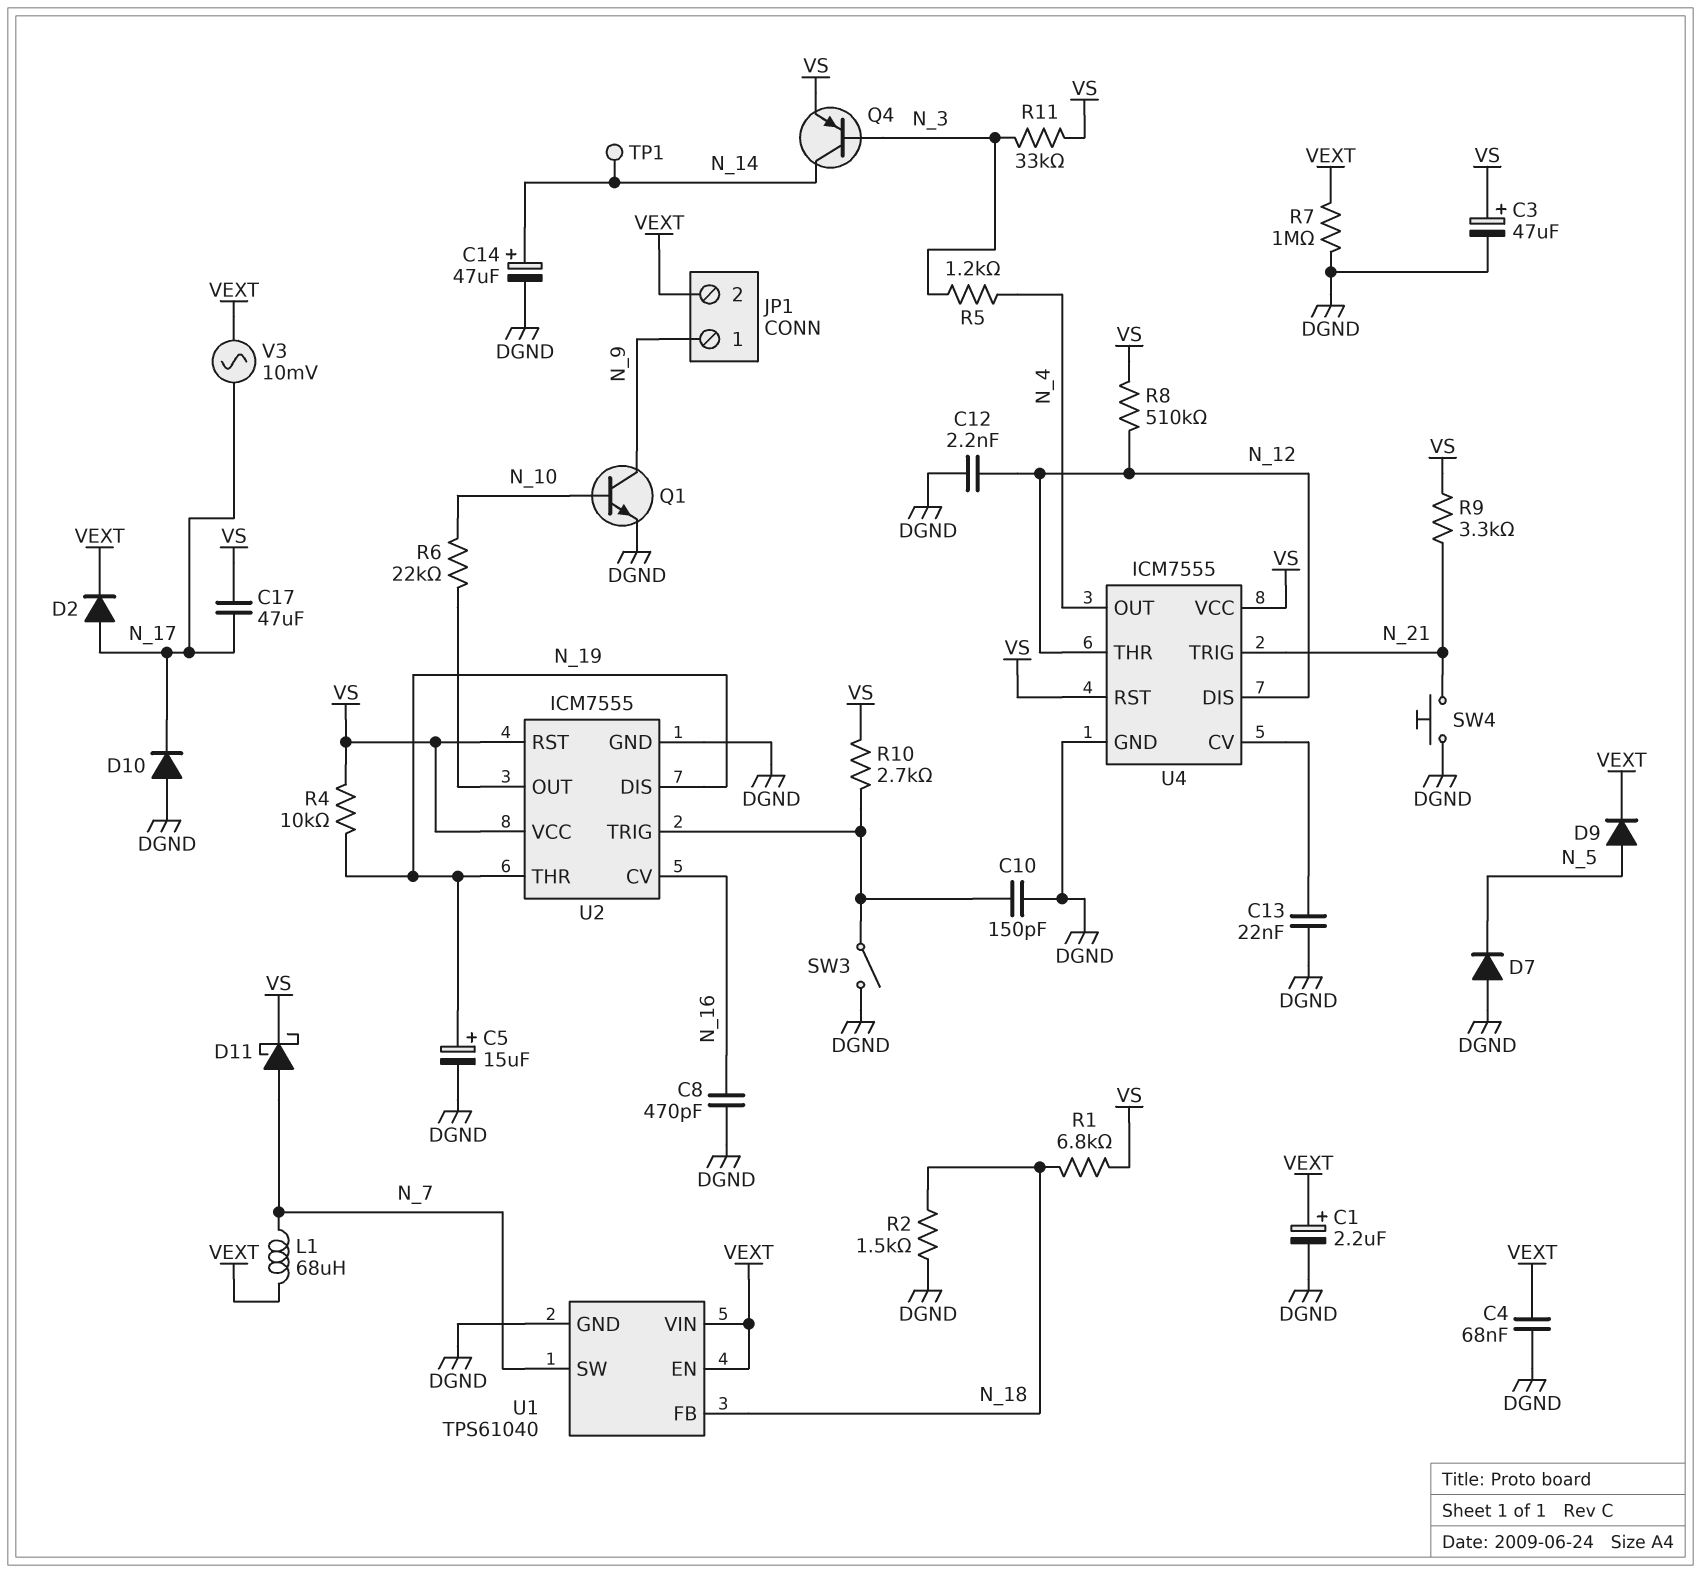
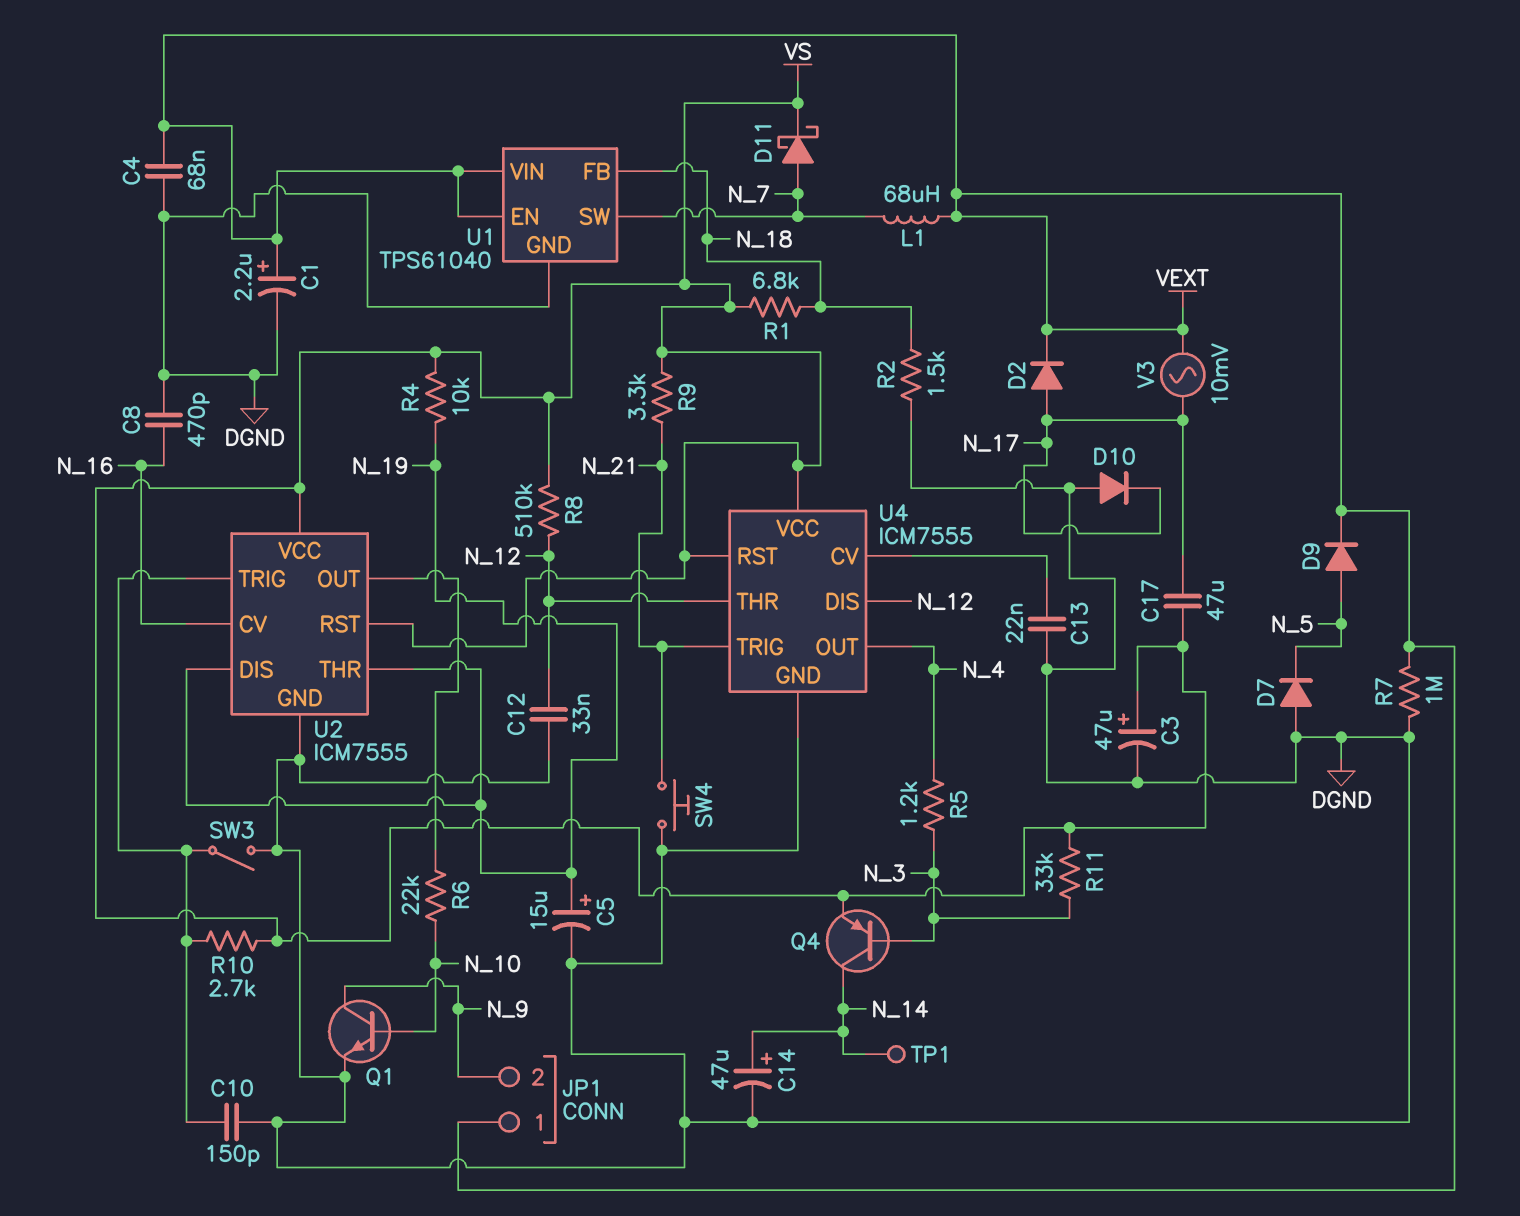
C12: 2.2nF (DGND, N_12) -> 33nF (DGND, N_12)
JP1 pin 1: N_9 -> VEXT
JP1 pin 2: VEXT -> N_9

